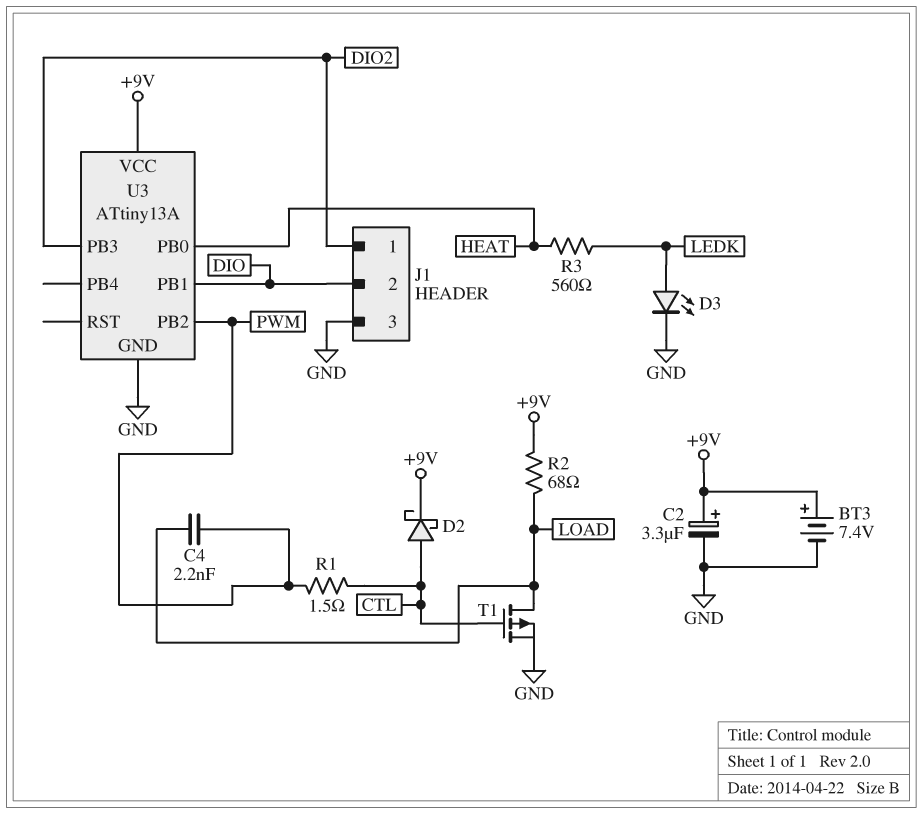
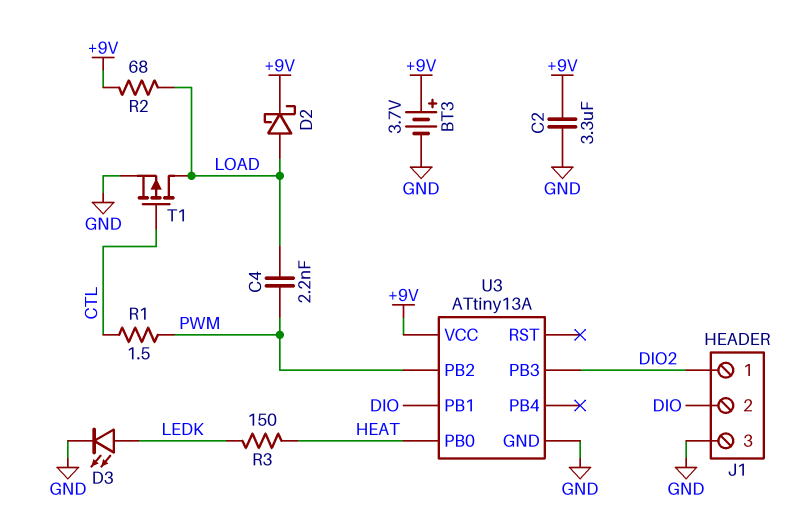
BT3: 7.4V (plus +9V, minus GND) -> 3.7V (plus +9V, minus GND)
C2: 3.3uF (plus +9V, minus GND) -> 3.3uF (+9V, GND)
D2: schottky (A CTL, K +9V) -> schottky (A LOAD, K +9V)
R3: 560 (HEAT, LEDK) -> 150 (HEAT, LEDK)

